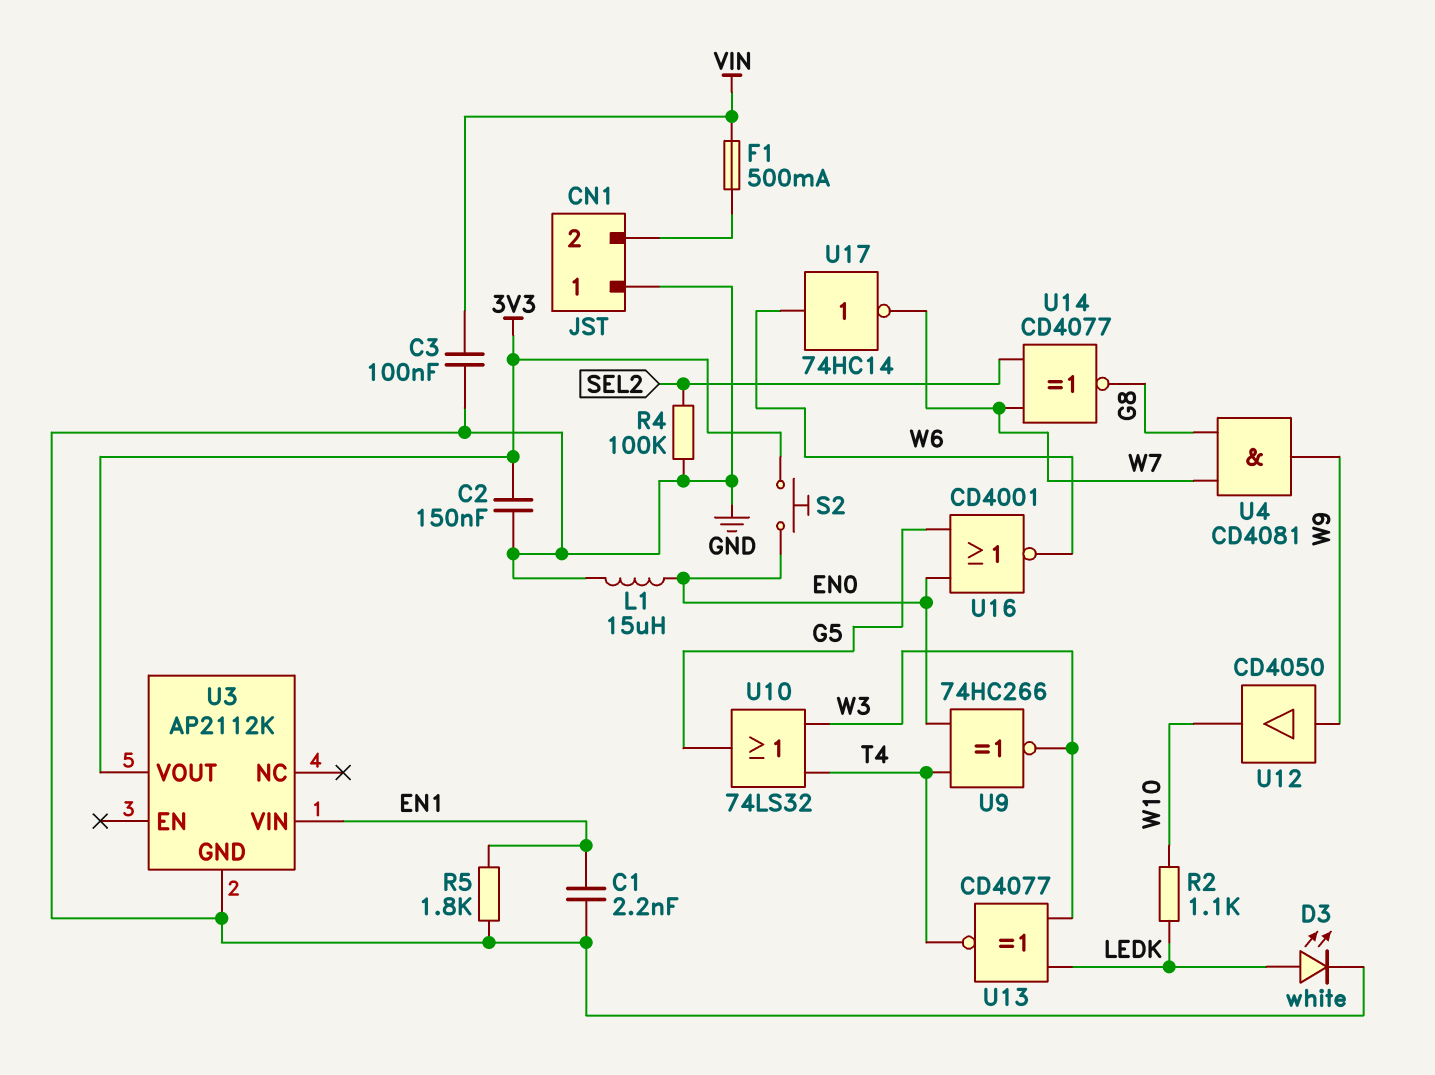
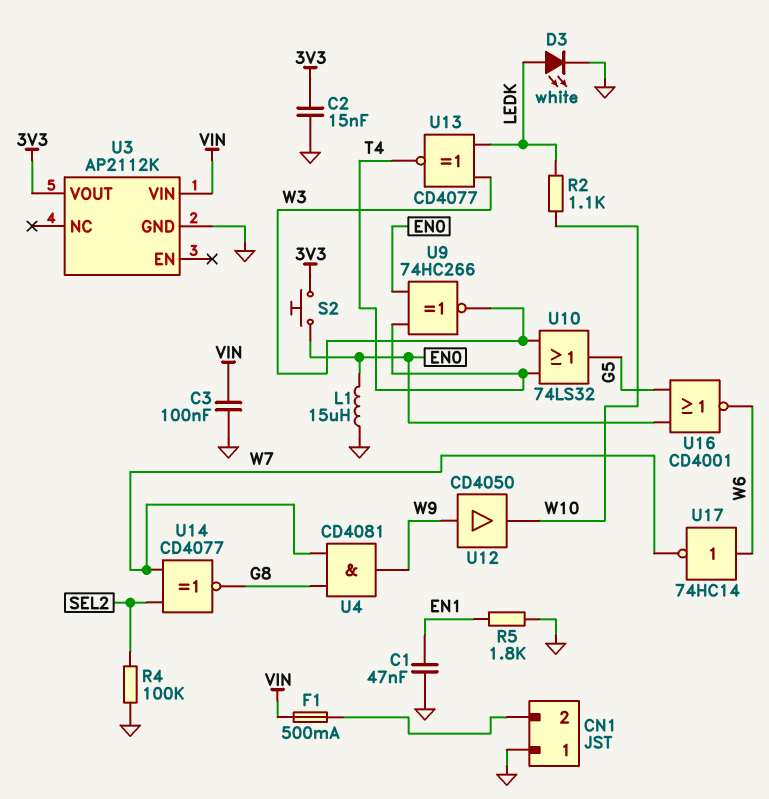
C1: 2.2nF (EN1, GND) -> 47nF (EN1, GND)
C2: 150nF (3V3, GND) -> 15nF (3V3, GND)
U3 pin VIN: EN1 -> VIN

